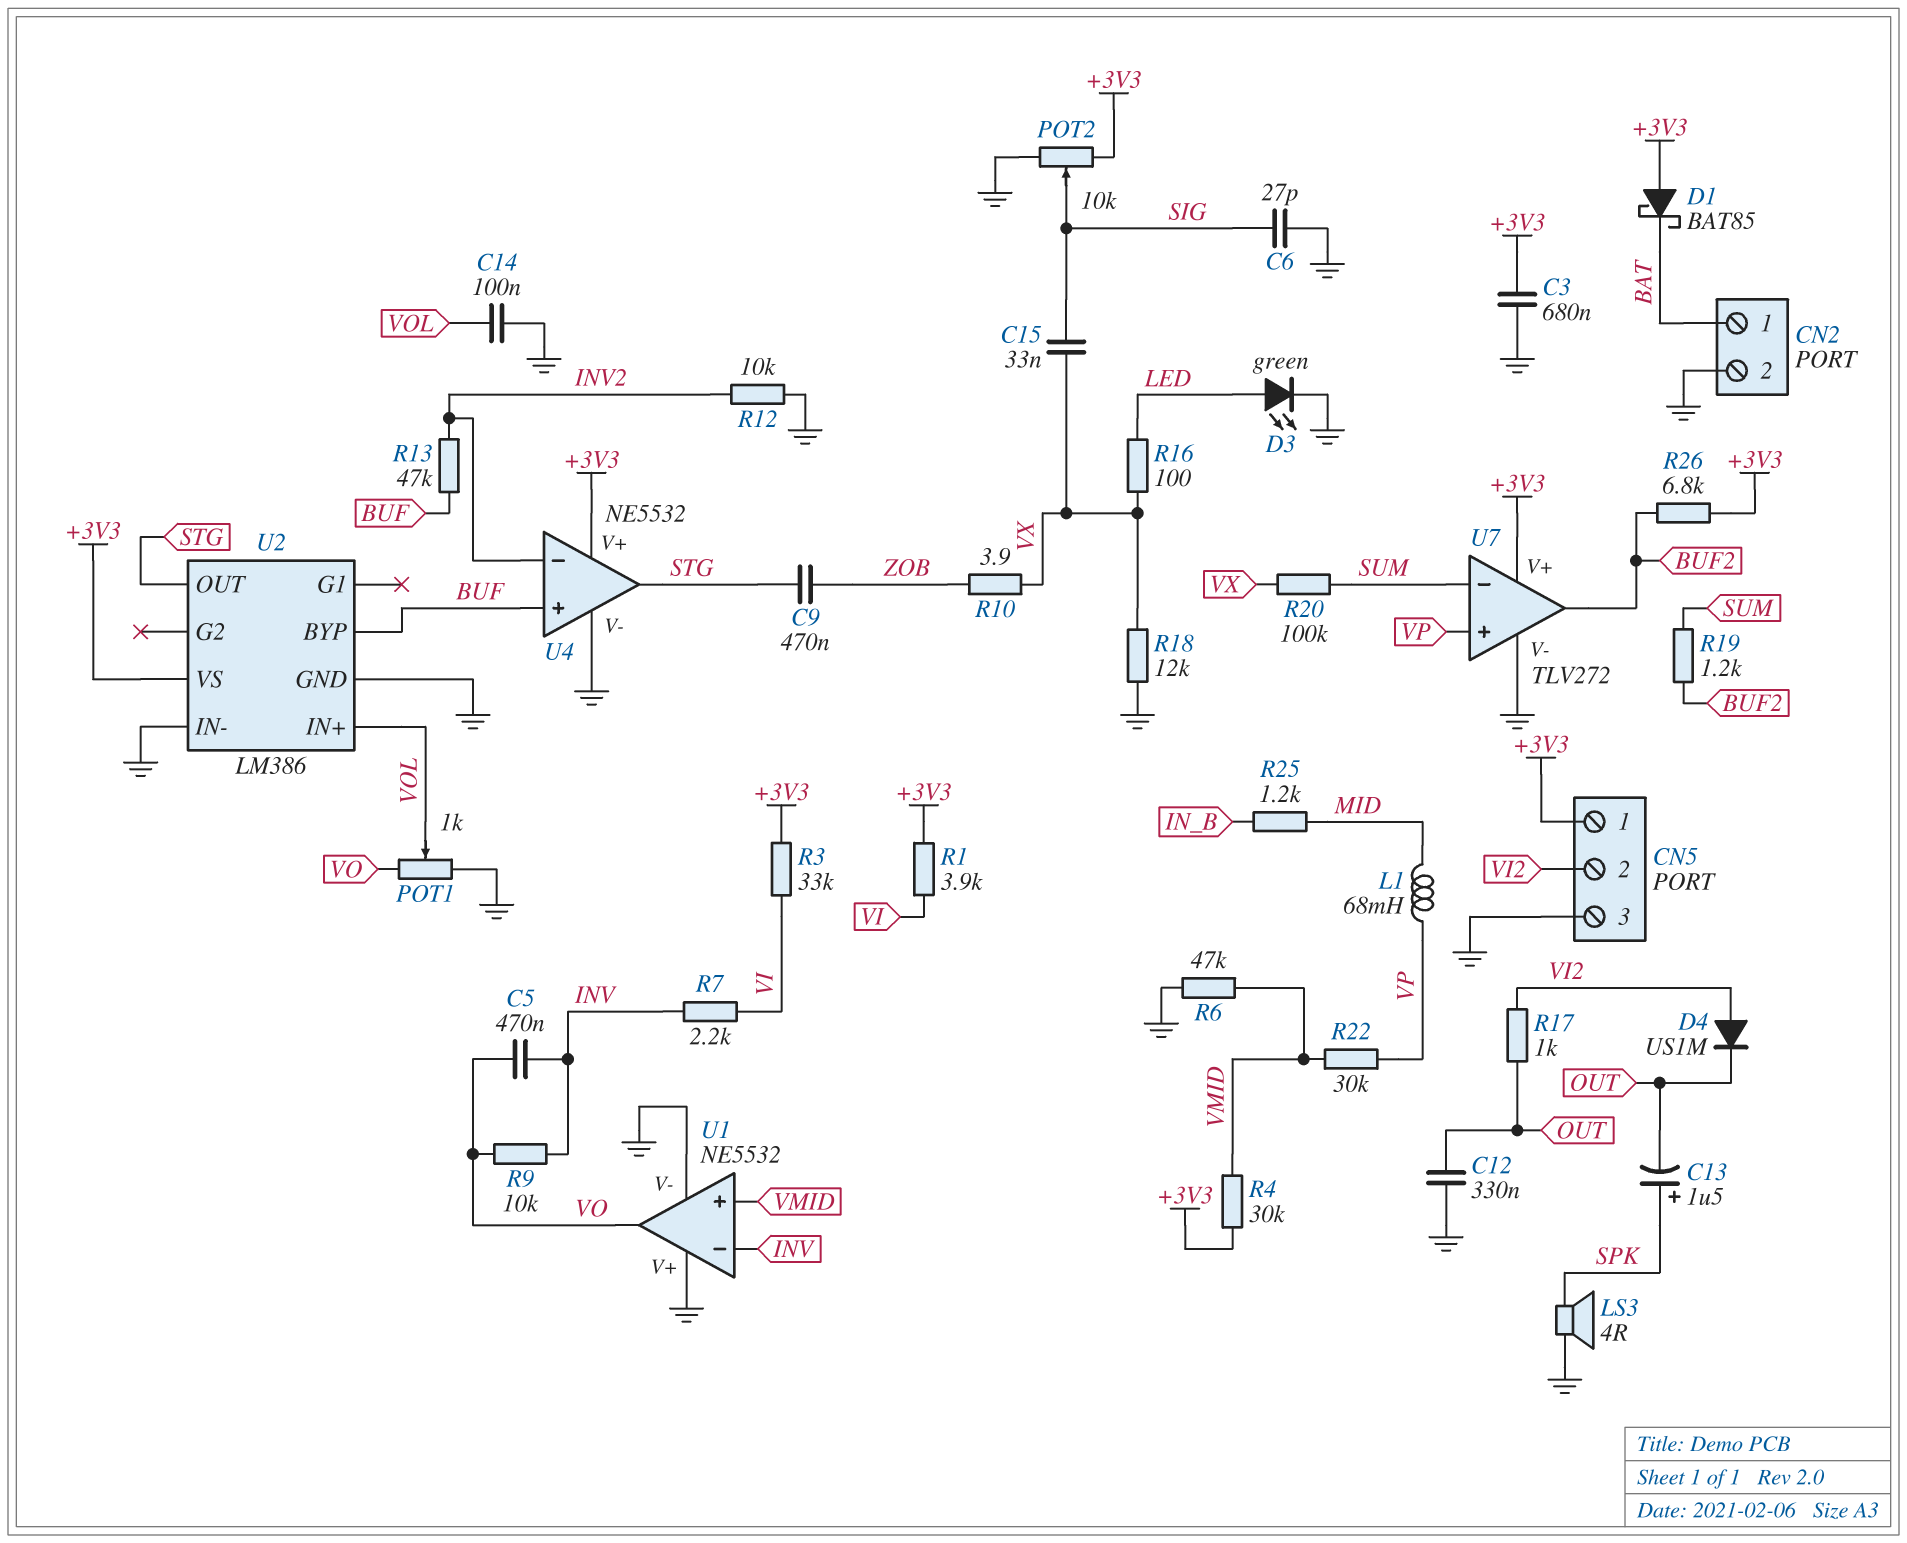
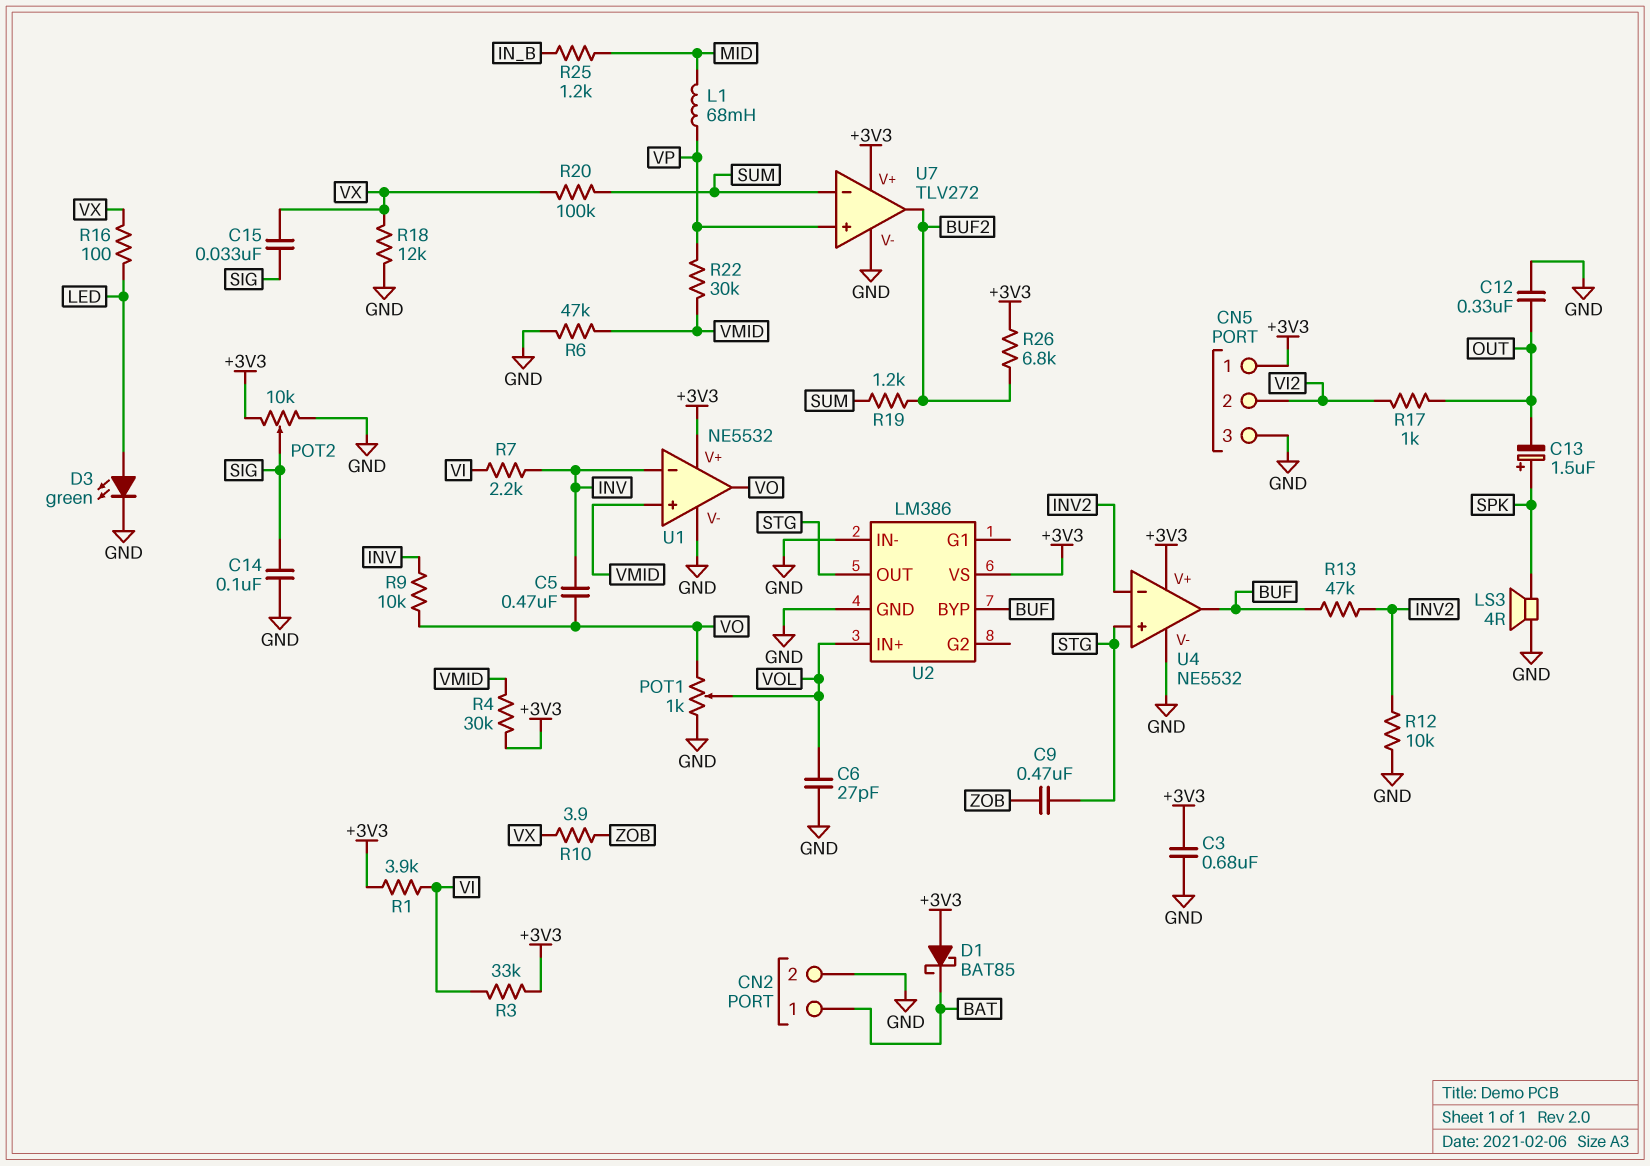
C6: 27pF (GND, SIG) -> 27pF (GND, VOL)
C14: 100nF (GND, VOL) -> 100nF (GND, SIG)
D4: diode US1M (A VI2, K OUT) -> none
U1 pin V+: GND -> +3V3
U4 pin in+: BUF -> STG
U4 pin out: STG -> BUF

